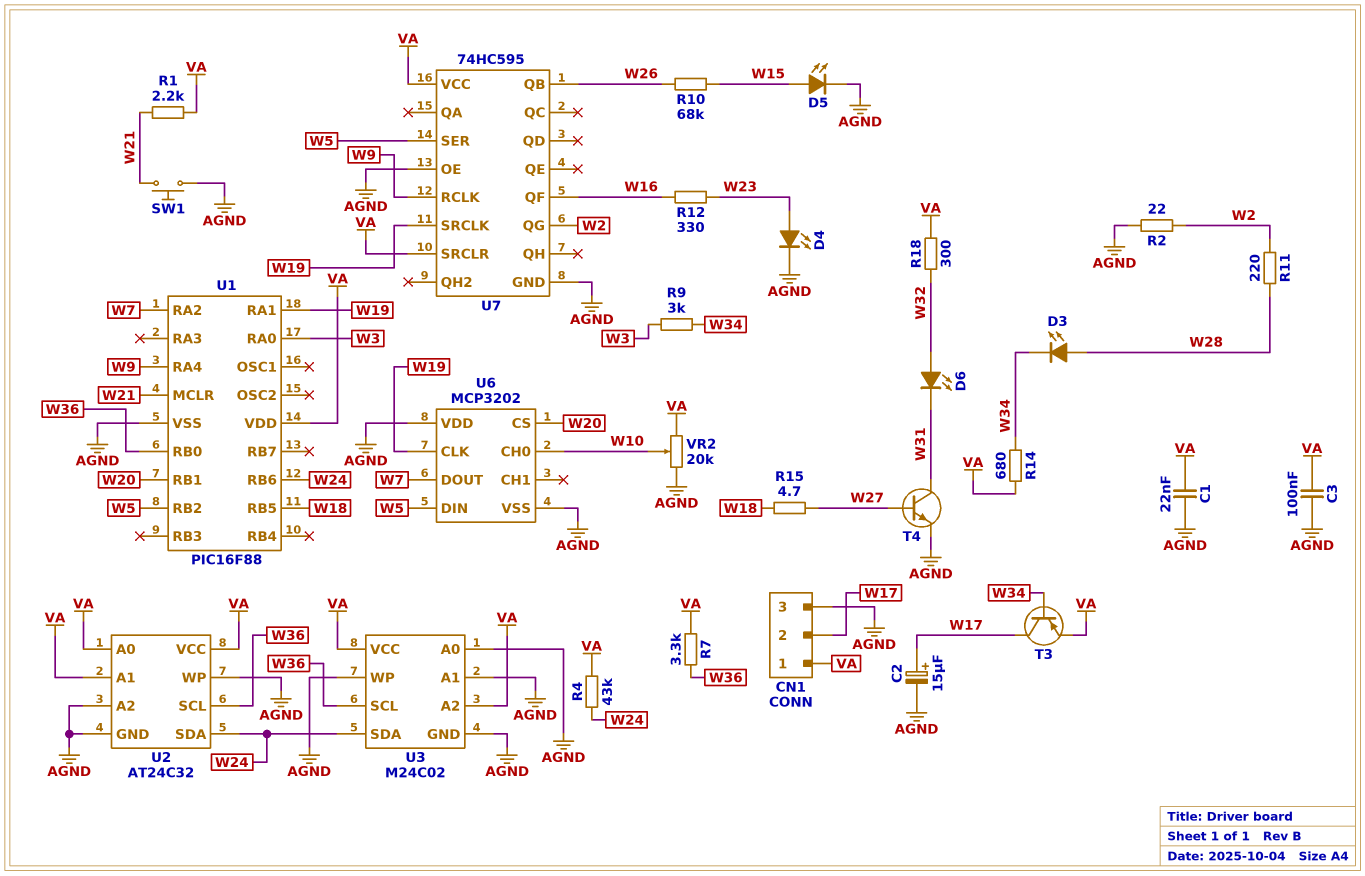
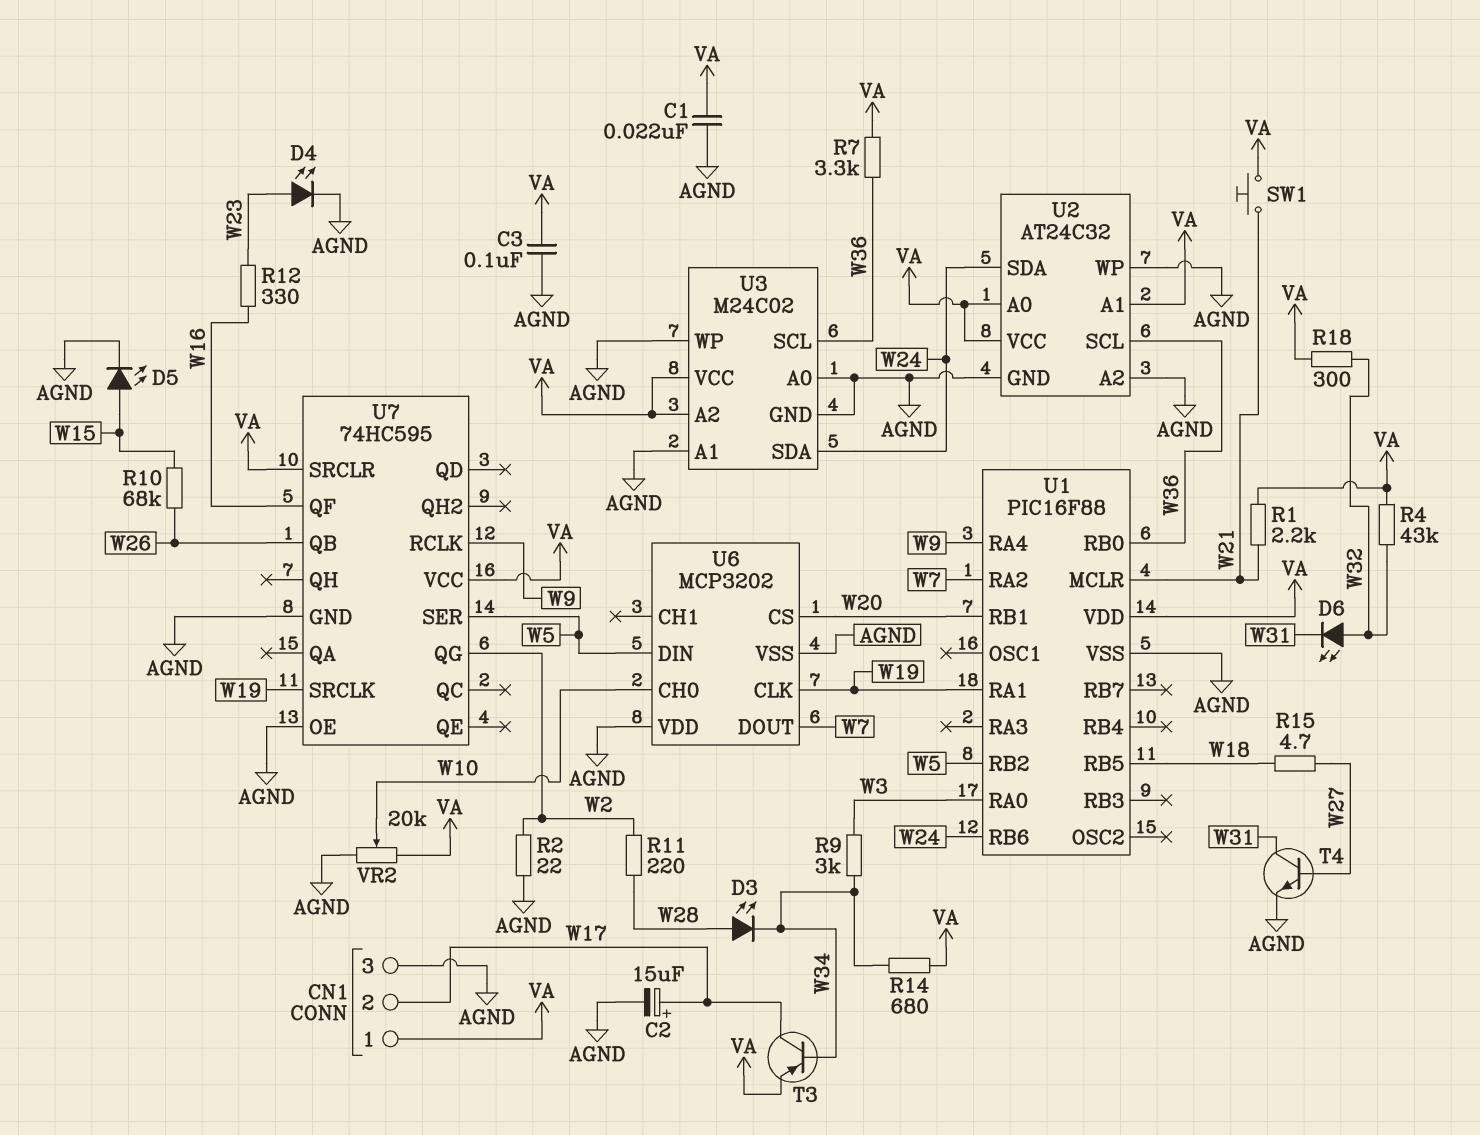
R4: 43k (VA, W24) -> 43k (VA, W32)
SW1: button (AGND, W21) -> button (VA, W21)

